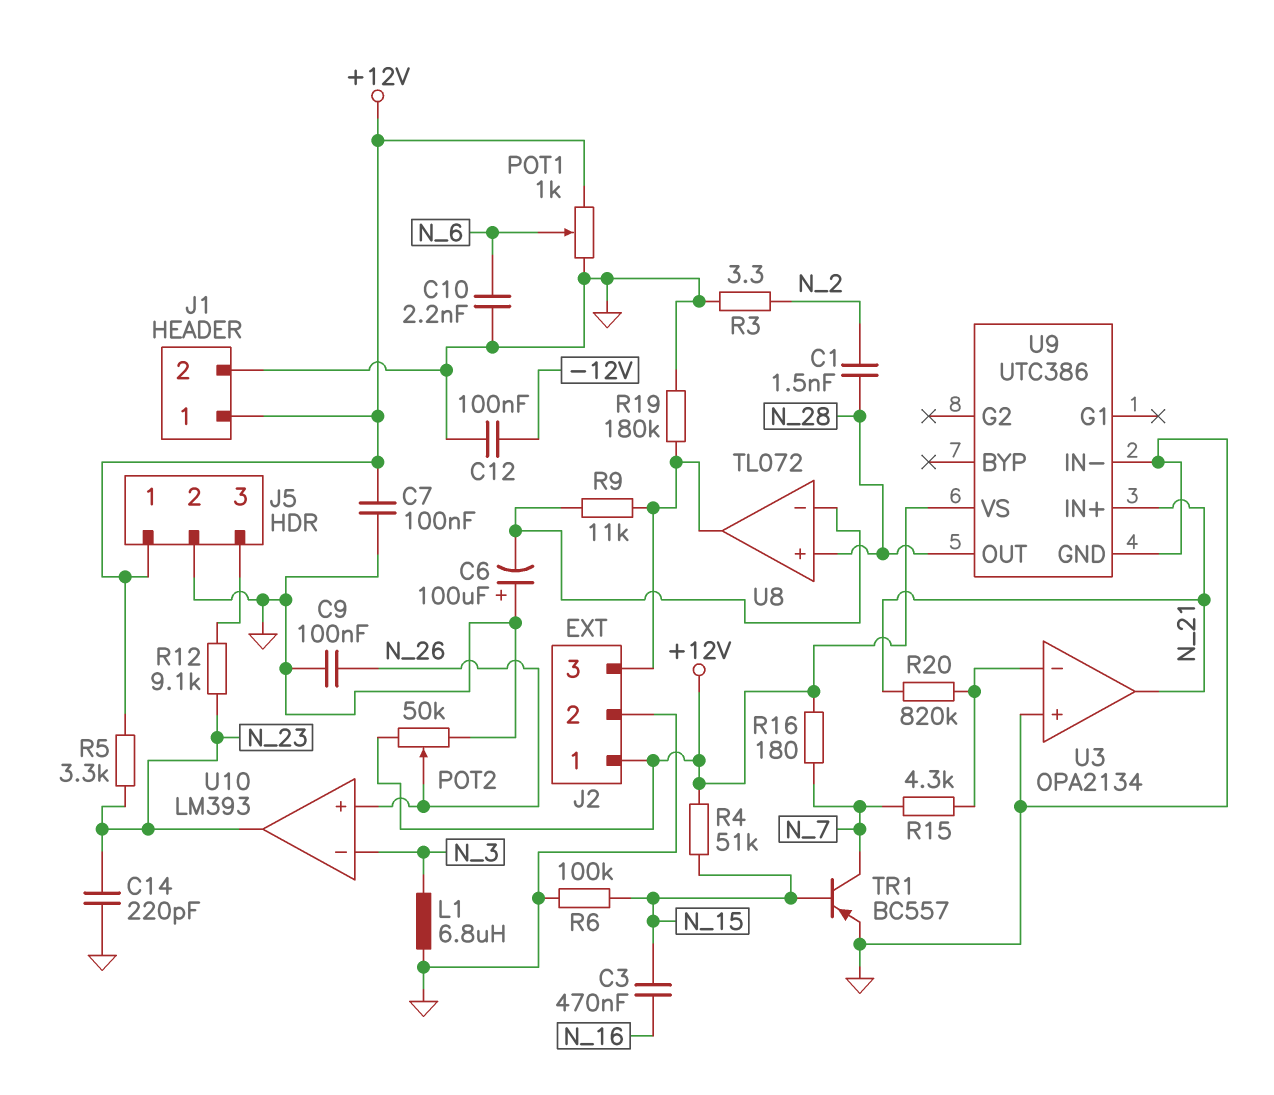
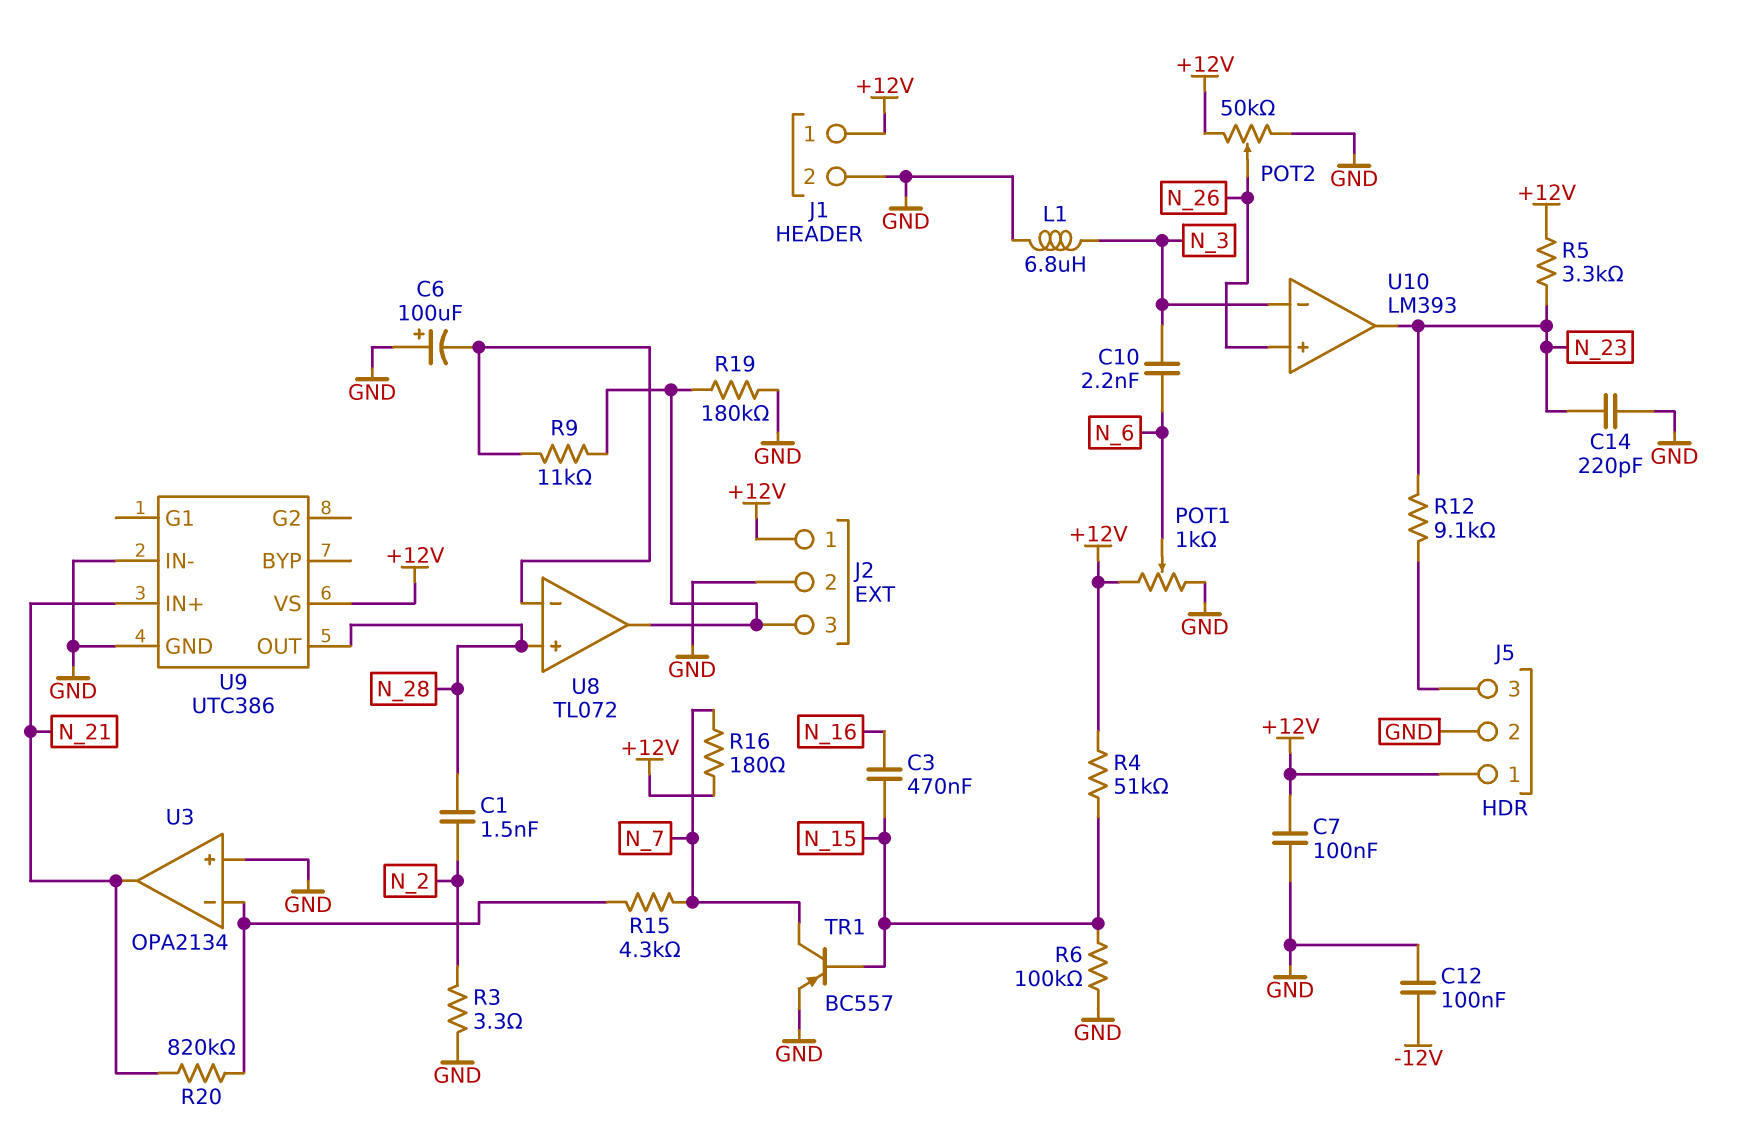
C9: 100nF (GND, N_26) -> none
C10: 2.2nF (GND, N_6) -> 2.2nF (N_3, N_6)

